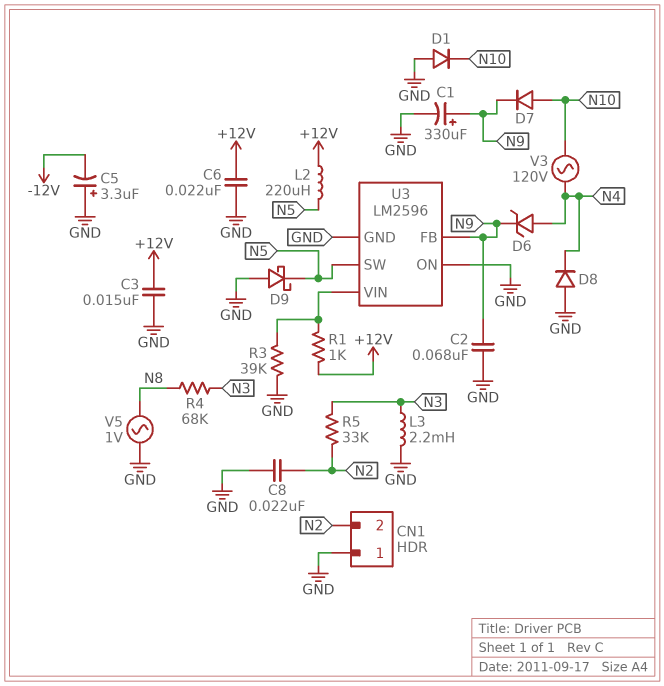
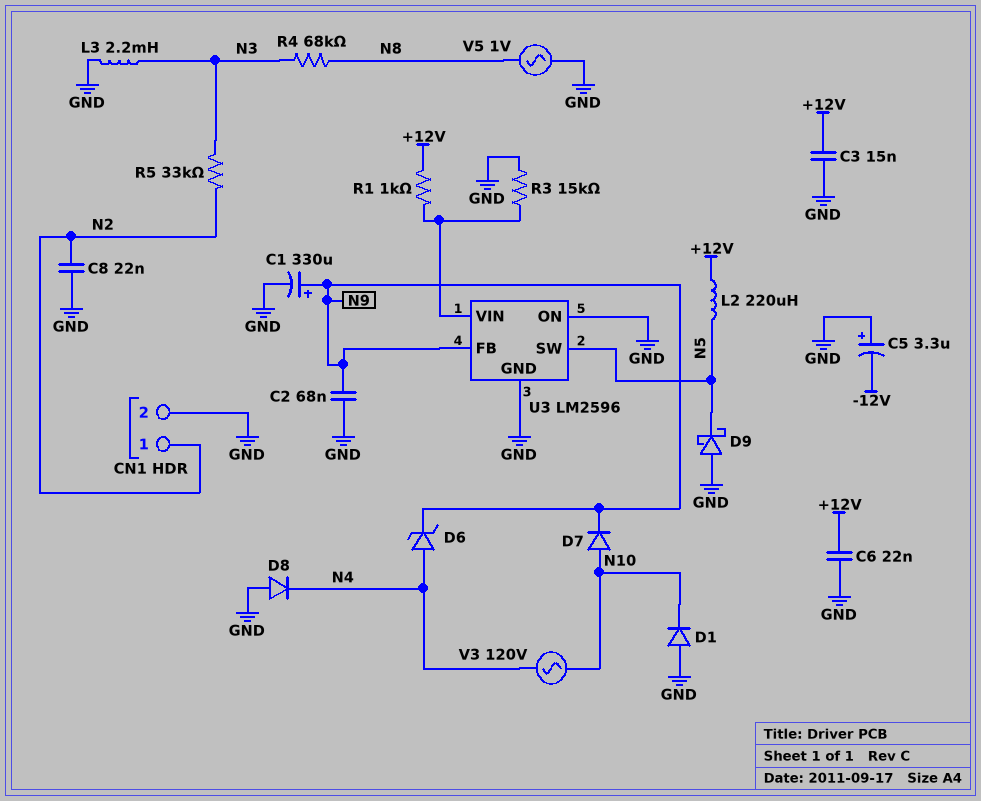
CN1 pin 1: GND -> N2
CN1 pin 2: N2 -> GND
R3: 39k (GND, U3/VIN) -> 15k (GND, U3/VIN)

